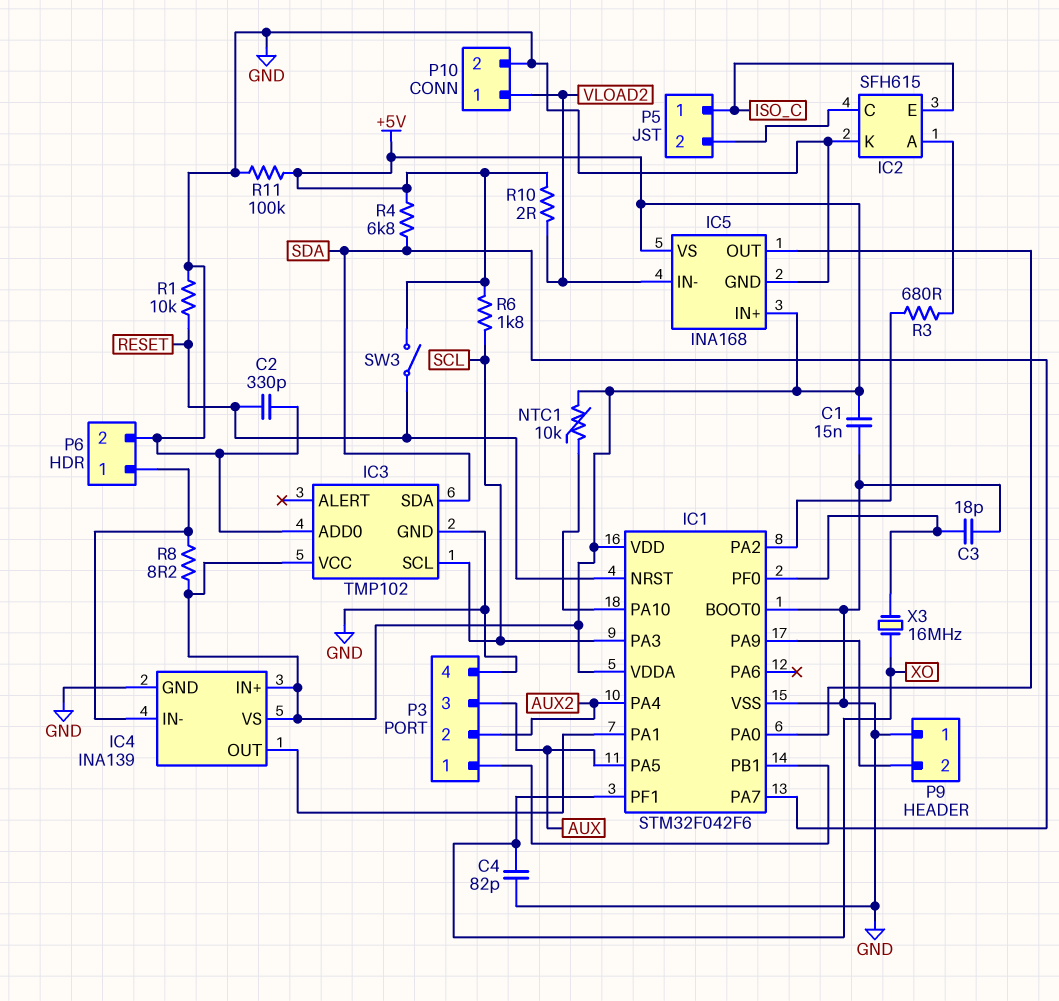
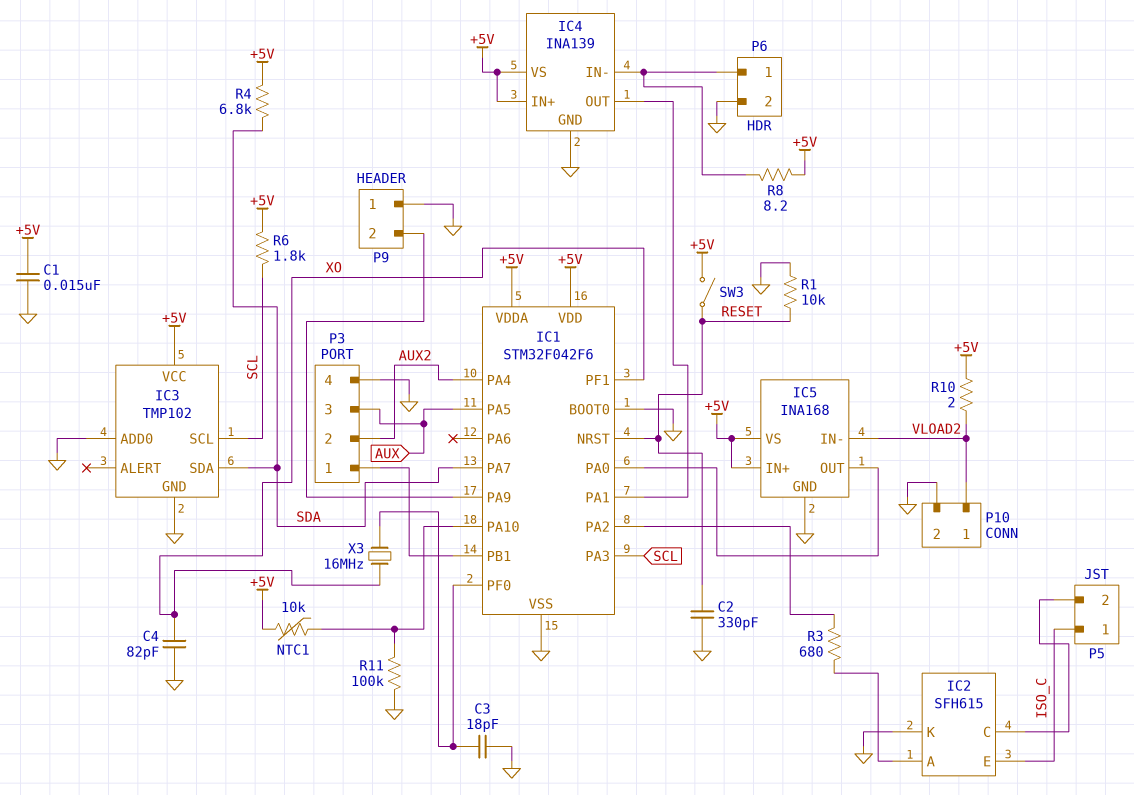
R11: 100k (+5V, GND) -> 100k (GND, IC1/PA10)

